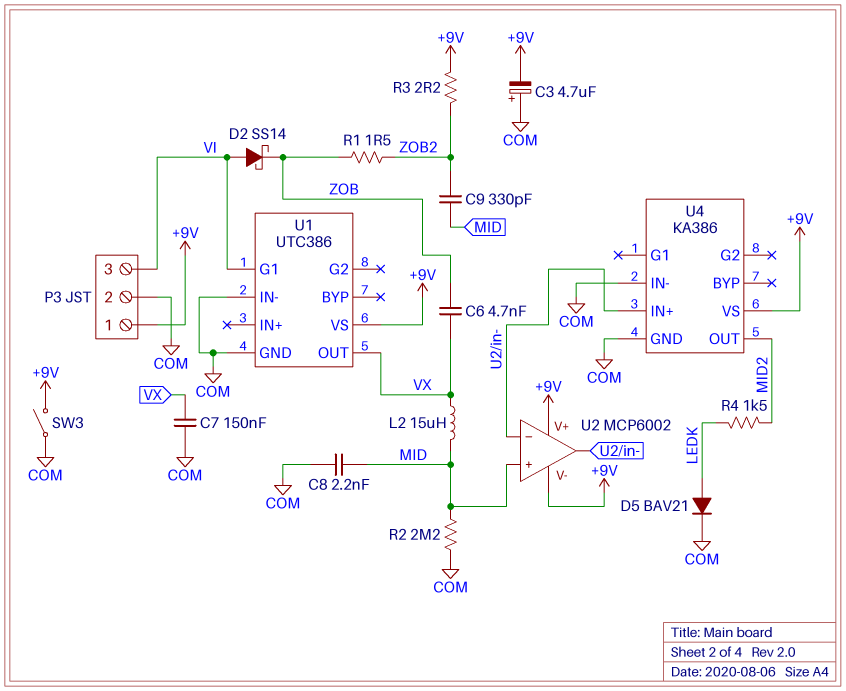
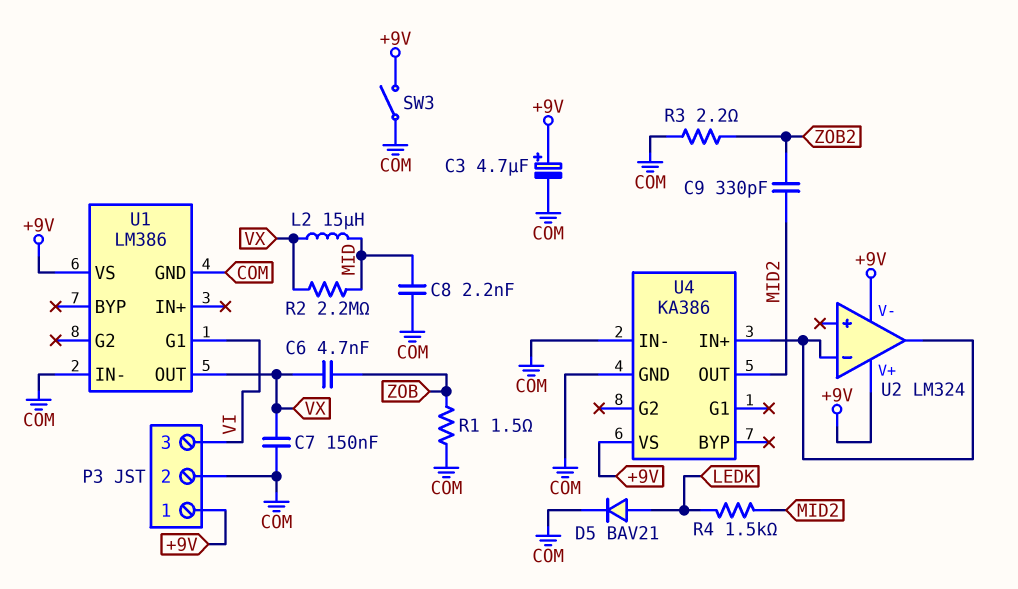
C3: 4.7uF (plus COM, minus +9V) -> 4.7uF (plus +9V, minus COM)
C9: 330pF (MID, ZOB2) -> 330pF (MID2, ZOB2)
D2: schottky SS14 (A VI, K ZOB) -> none
R1: 1.5 (ZOB, ZOB2) -> 1.5 (COM, ZOB)
R2: 2.2M (COM, MID) -> 2.2M (MID, VX)
R3: 2.2 (+9V, ZOB2) -> 2.2 (COM, ZOB2)
U1: UTC386 -> LM386
U2: MCP6002 -> LM324
U2 pin in+: MID -> none

